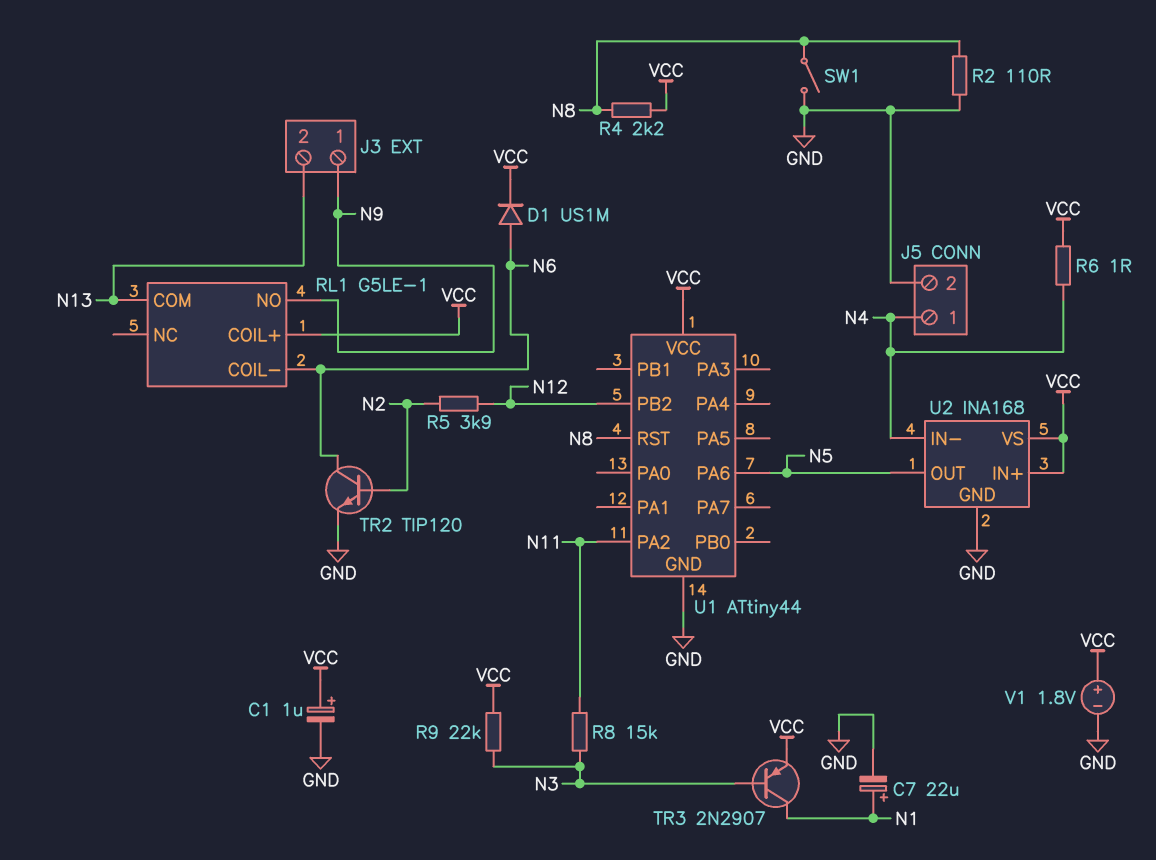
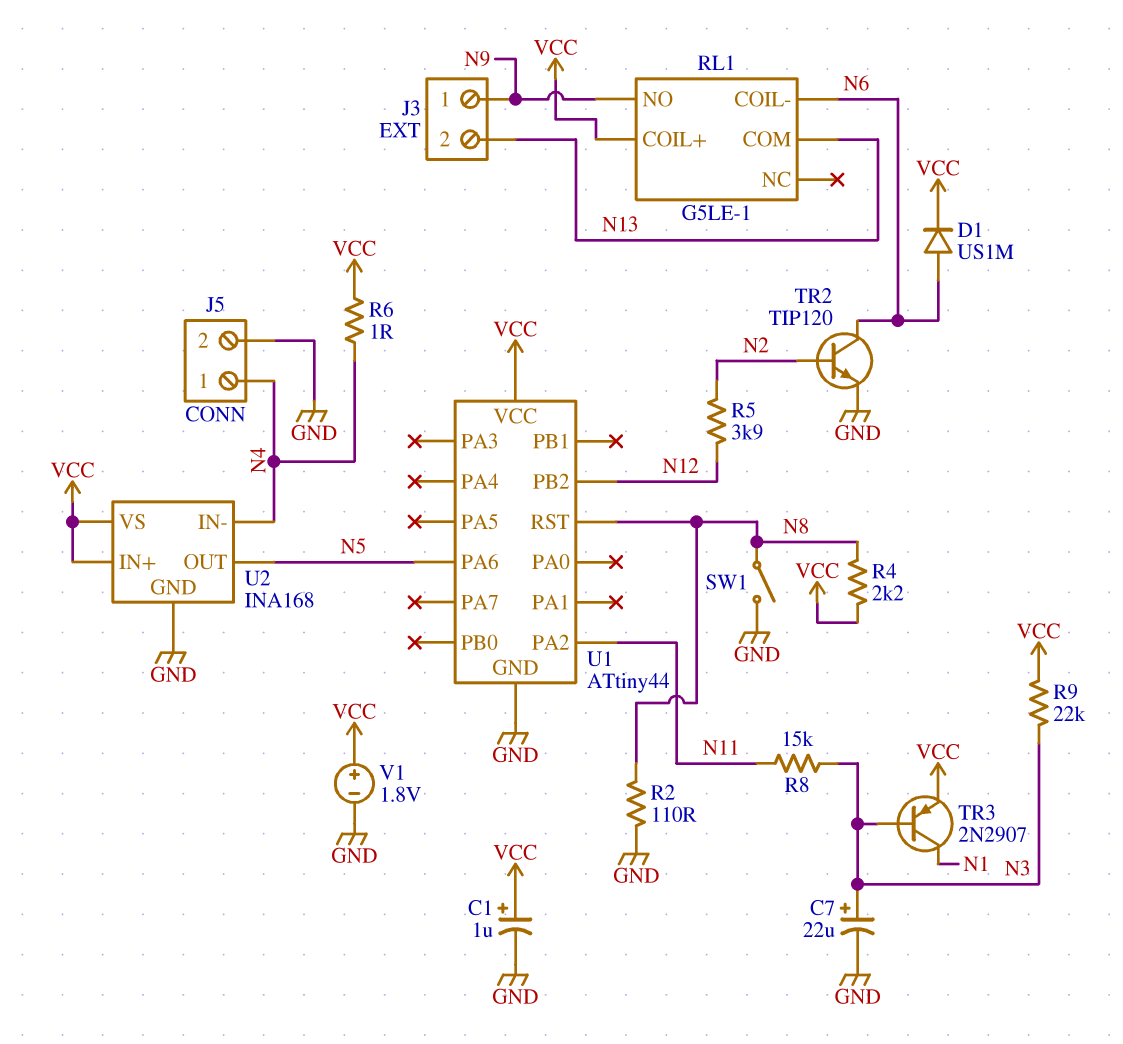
C7: 22uF (plus N1, minus GND) -> 22uF (plus N3, minus GND)

